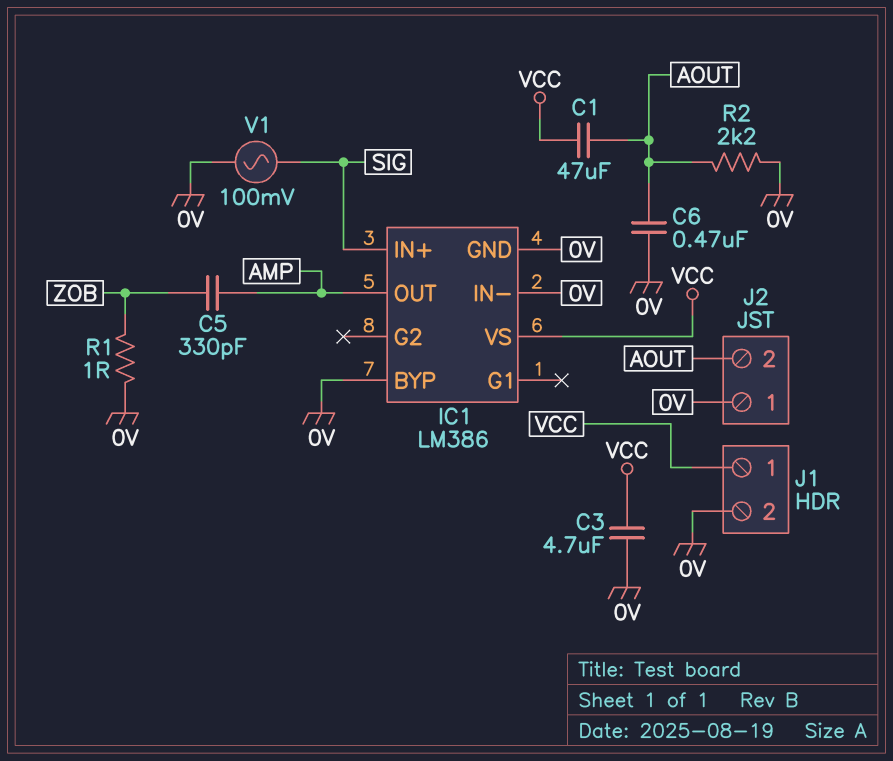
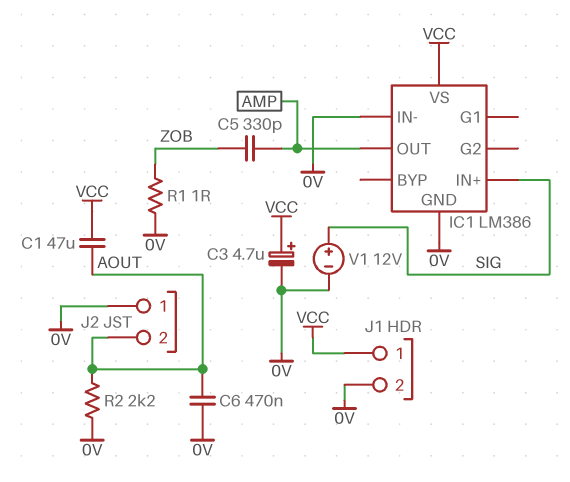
C3: 4.7uF (0V, VCC) -> 4.7uF (plus VCC, minus 0V)
IC1 pin BYP: 0V -> none
V1: AC 100mV (0V, SIG) -> 12V (plus SIG, minus 0V)

